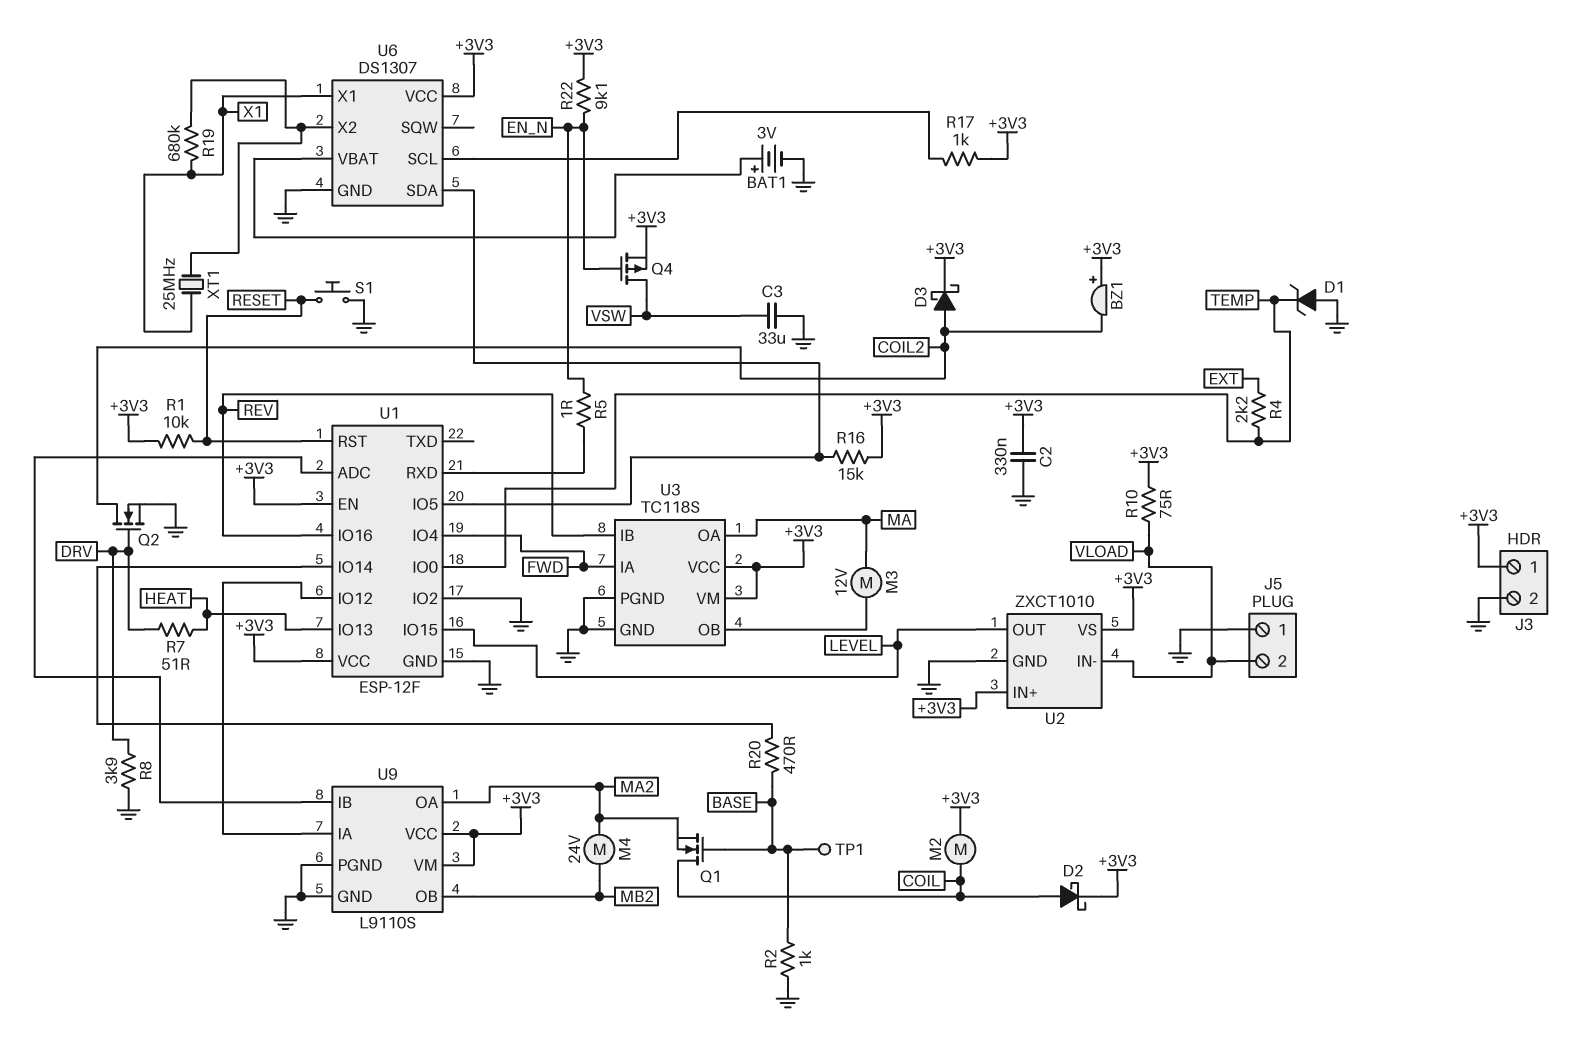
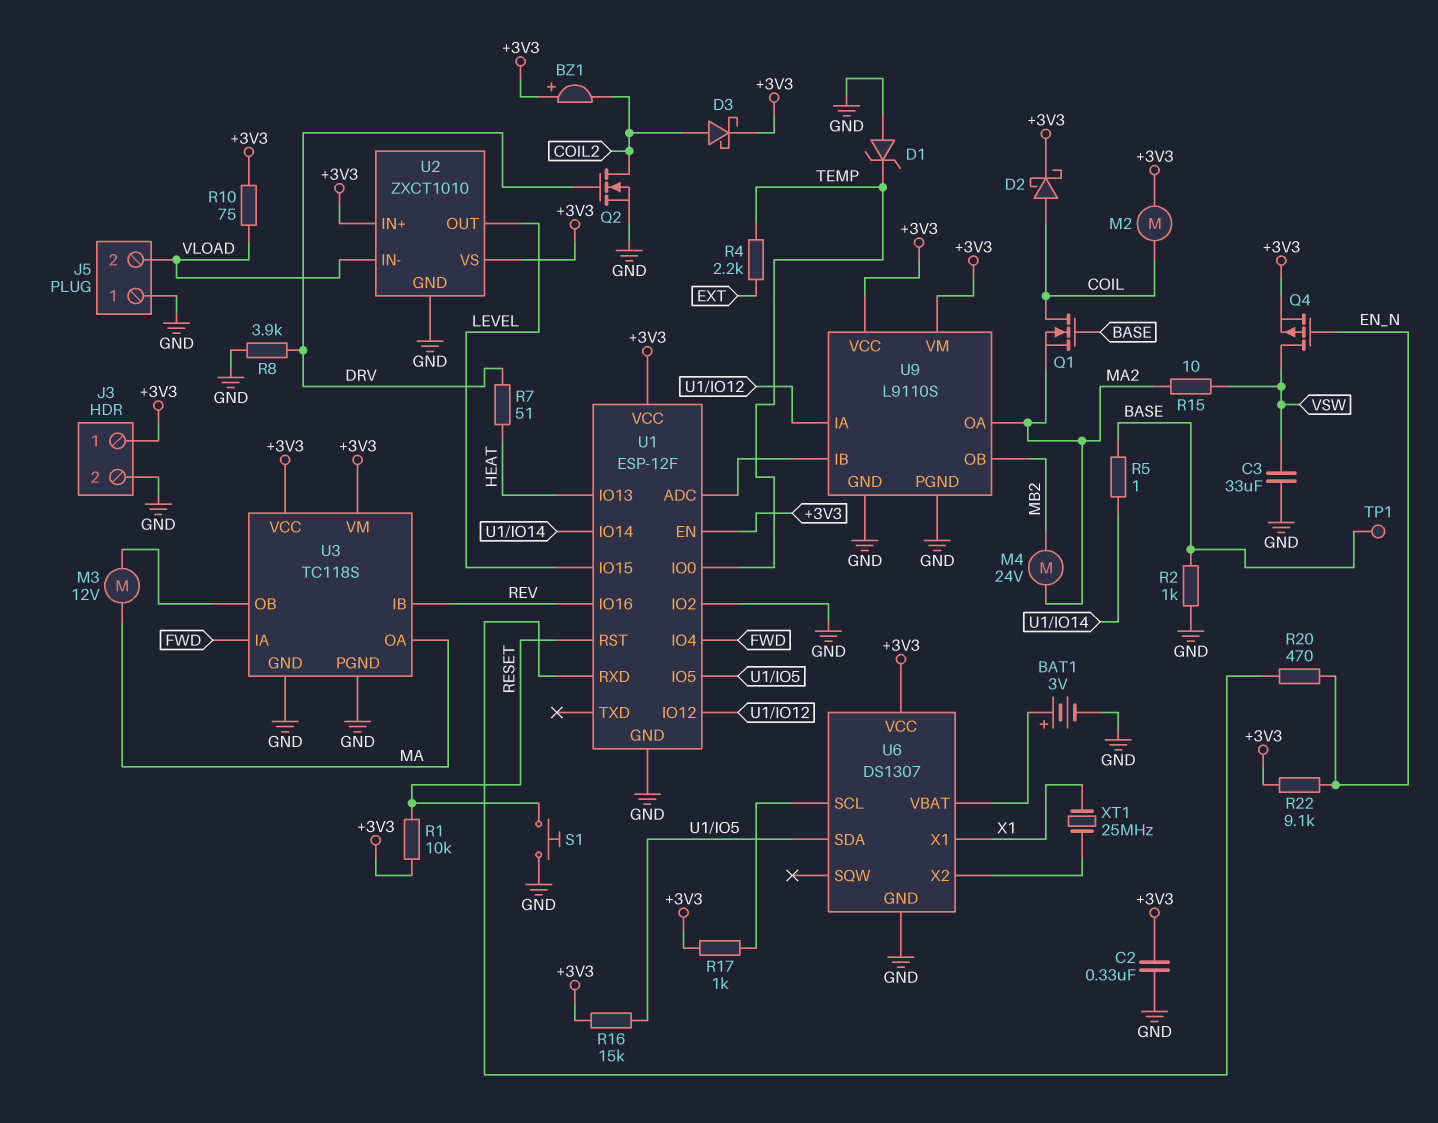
R5: 1 (EN_N, U1/RXD) -> 1 (BASE, U1/IO14)
R15: none -> 10 (MA2, VSW)
R19: 680k (U6/X2, X1) -> none
R20: 470 (BASE, U1/IO14) -> 470 (EN_N, U1/RXD)

